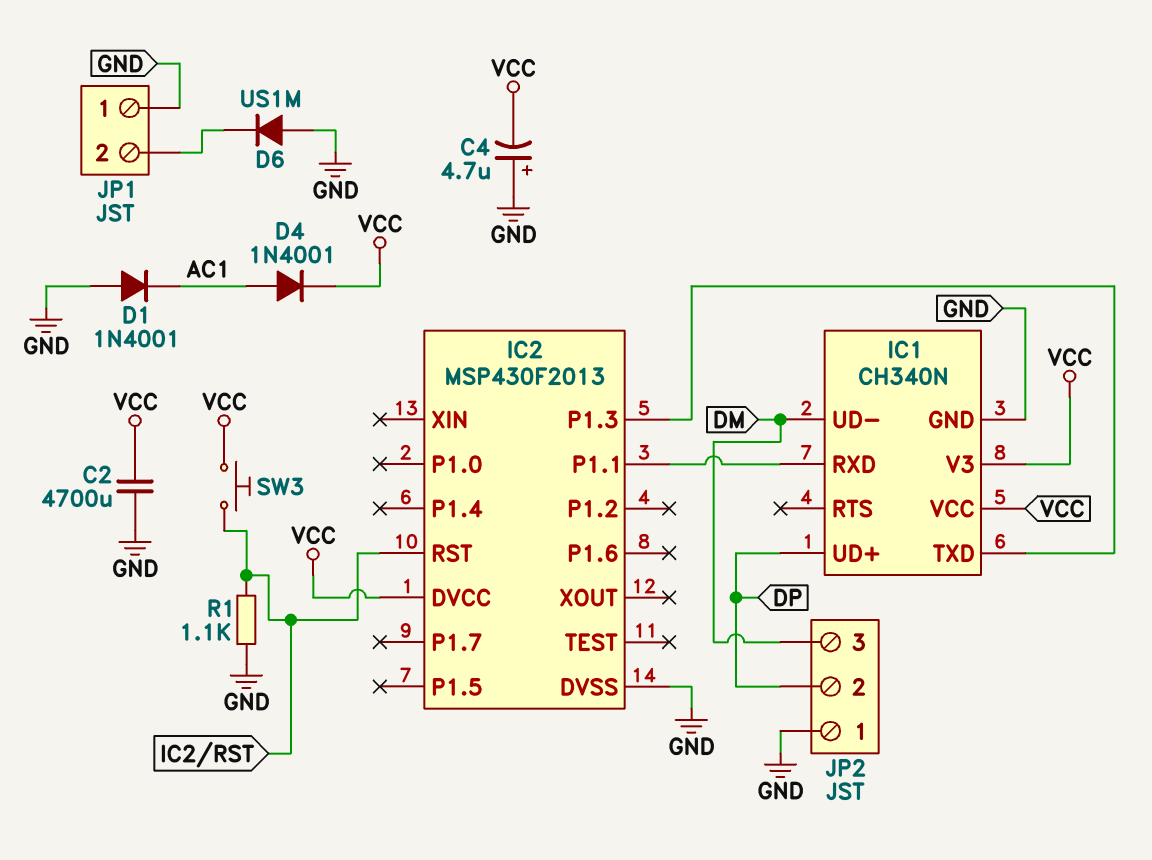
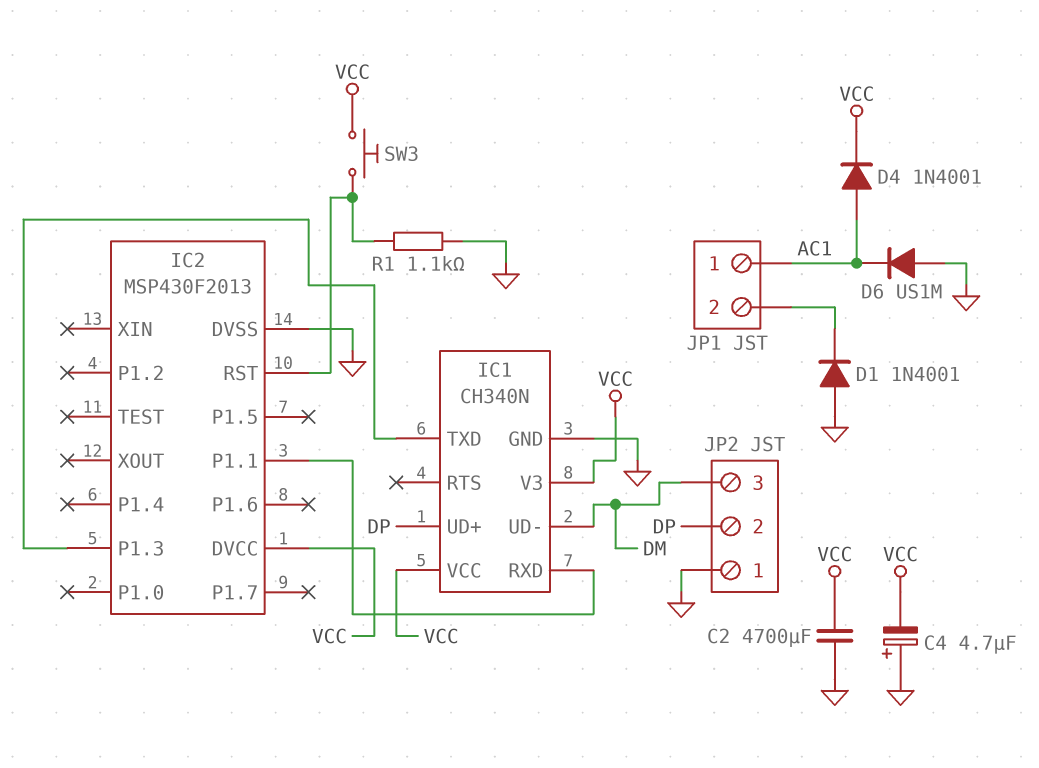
D1: diode 1N4001 (A GND, K AC1) -> diode 1N4001 (A GND, K JP1/2)
D6: diode US1M (A GND, K JP1/2) -> diode US1M (A GND, K AC1)
JP1 pin 1: GND -> AC1

